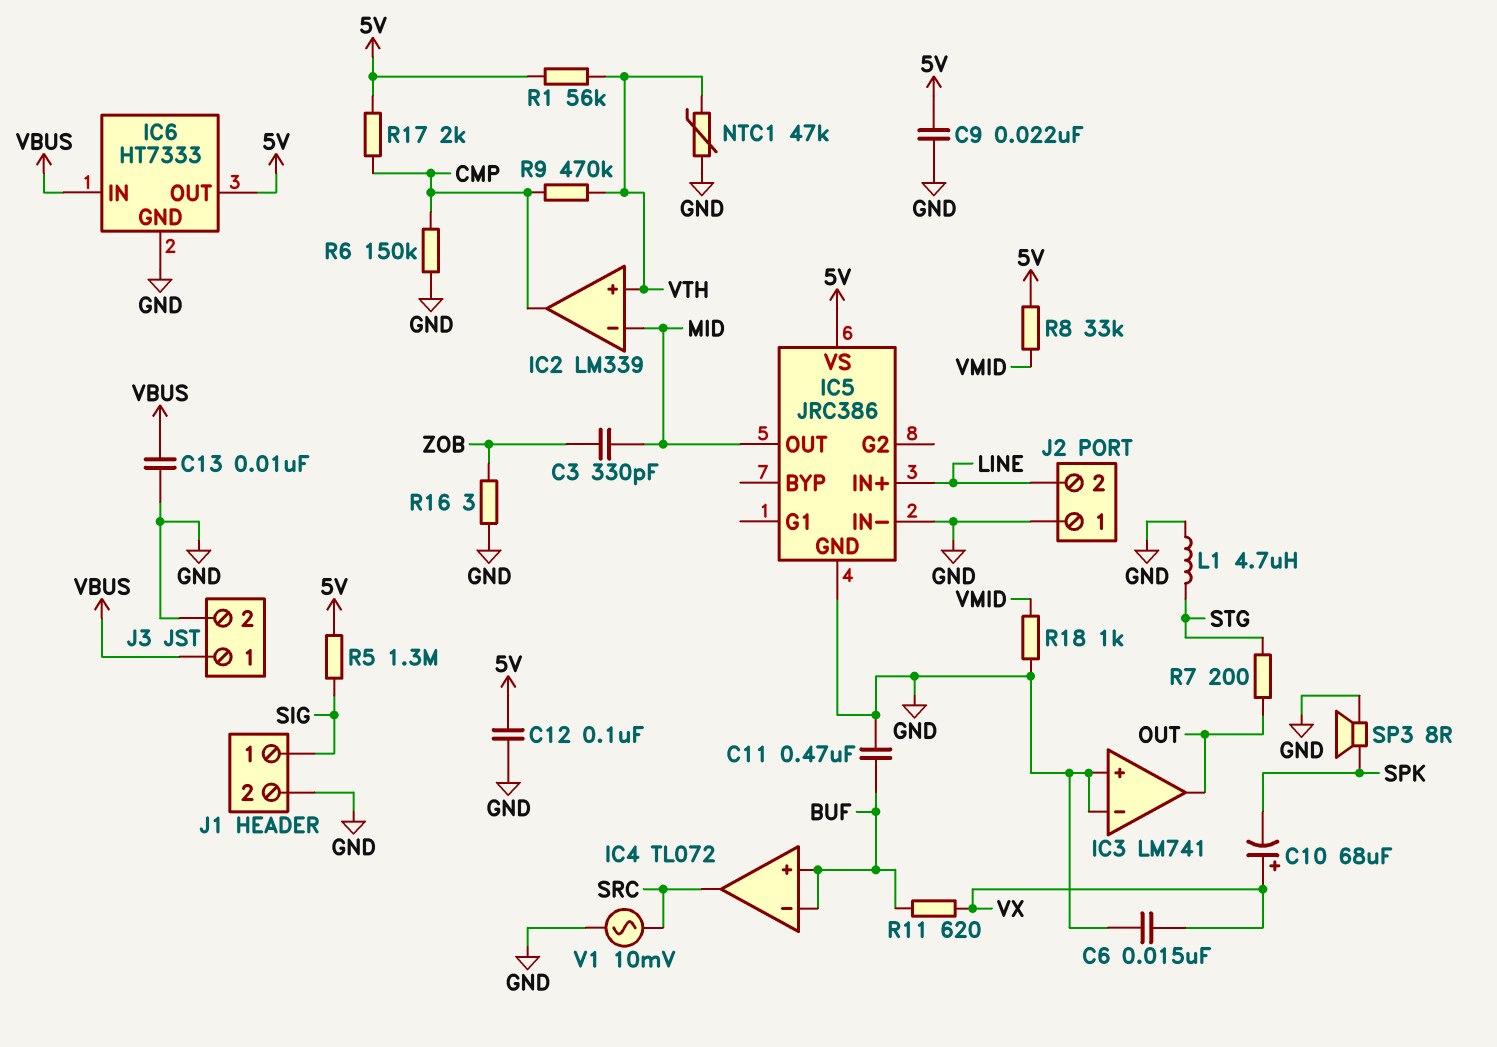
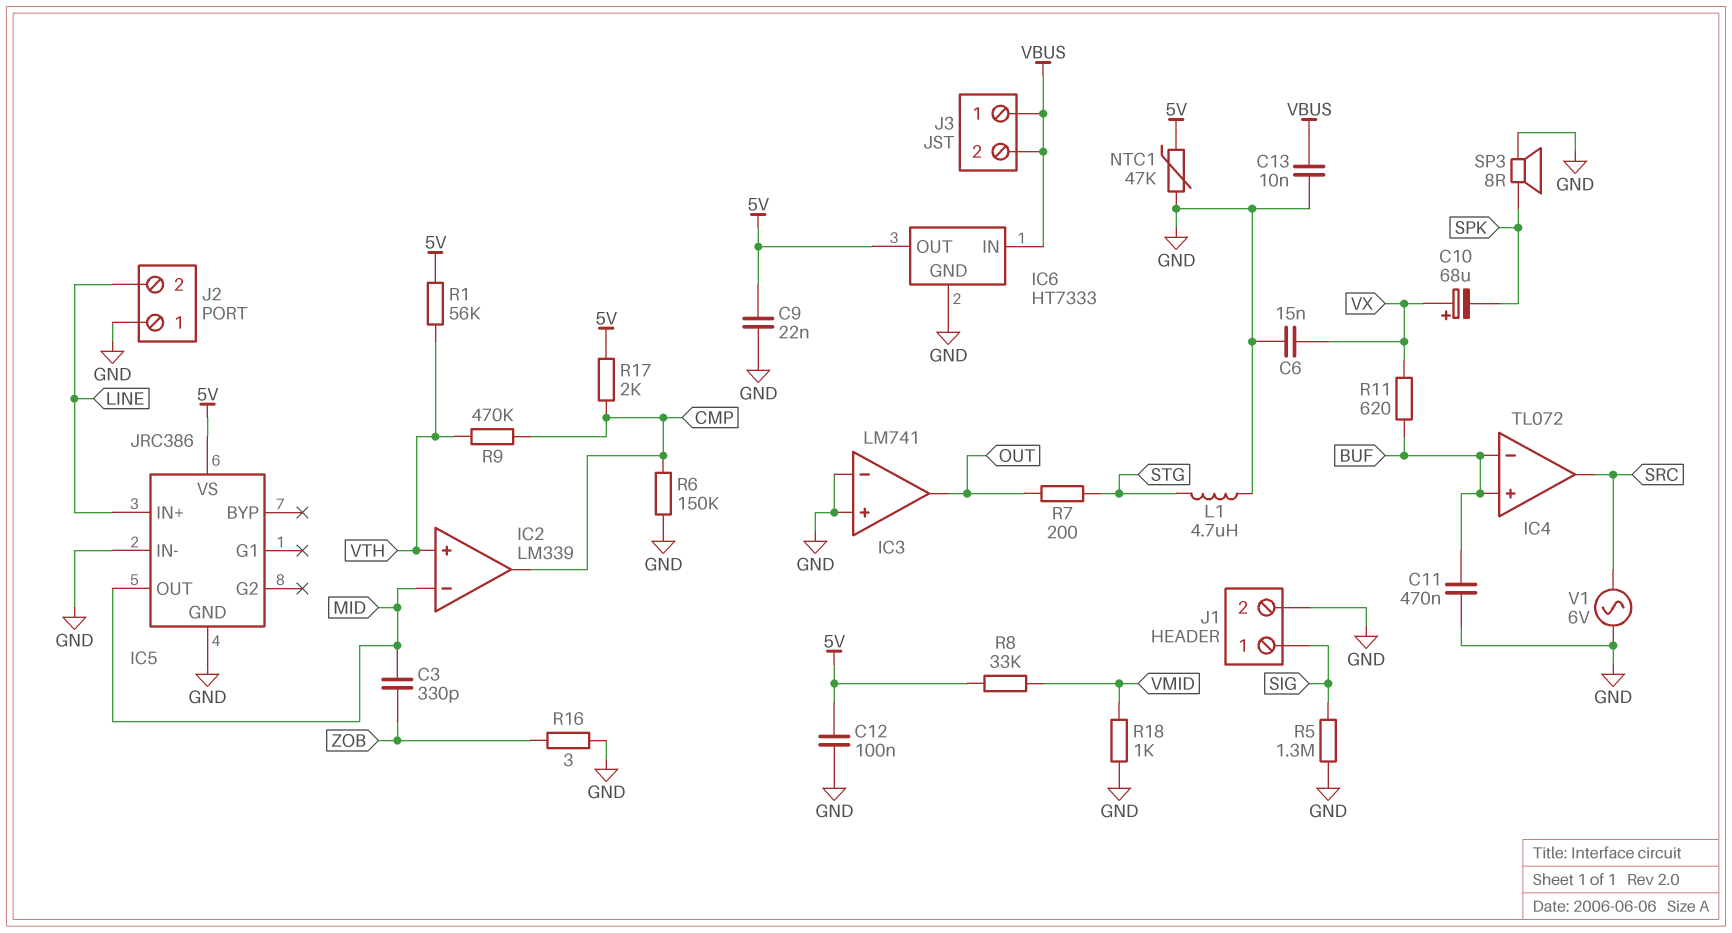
J3 pin 2: GND -> VBUS
NTC1: 47k (GND, VTH) -> 47k (5V, GND)
R5: 1.3M (5V, SIG) -> 1.3M (GND, SIG)
V1: AC 10mV (GND, SRC) -> AC 6V (GND, SRC)

